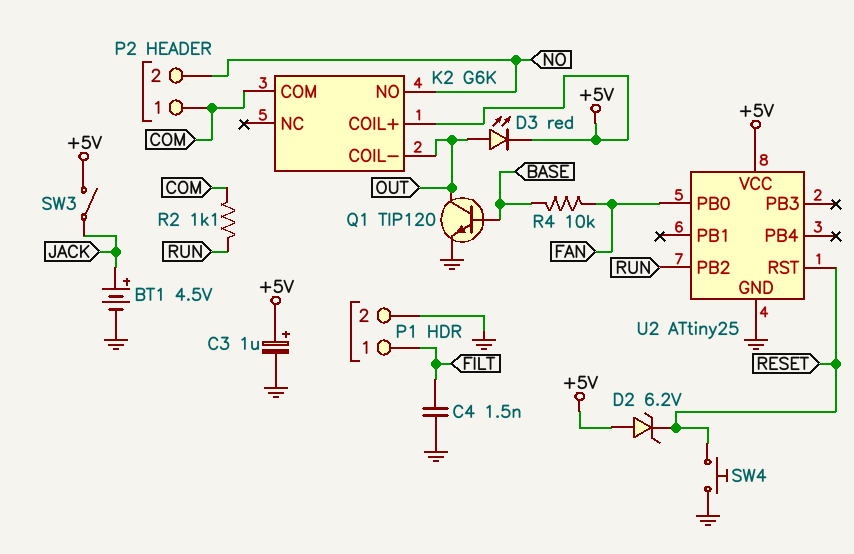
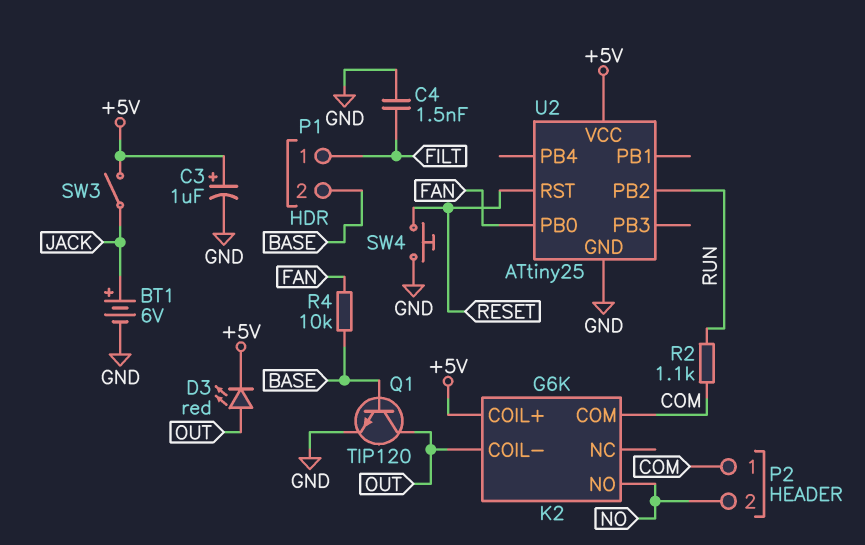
BT1: 4.5V (plus JACK, minus GND) -> 6V (plus JACK, minus GND)
D2: zener 6.2V (A +5V, K RESET) -> none
P1 pin 2: GND -> BASE

